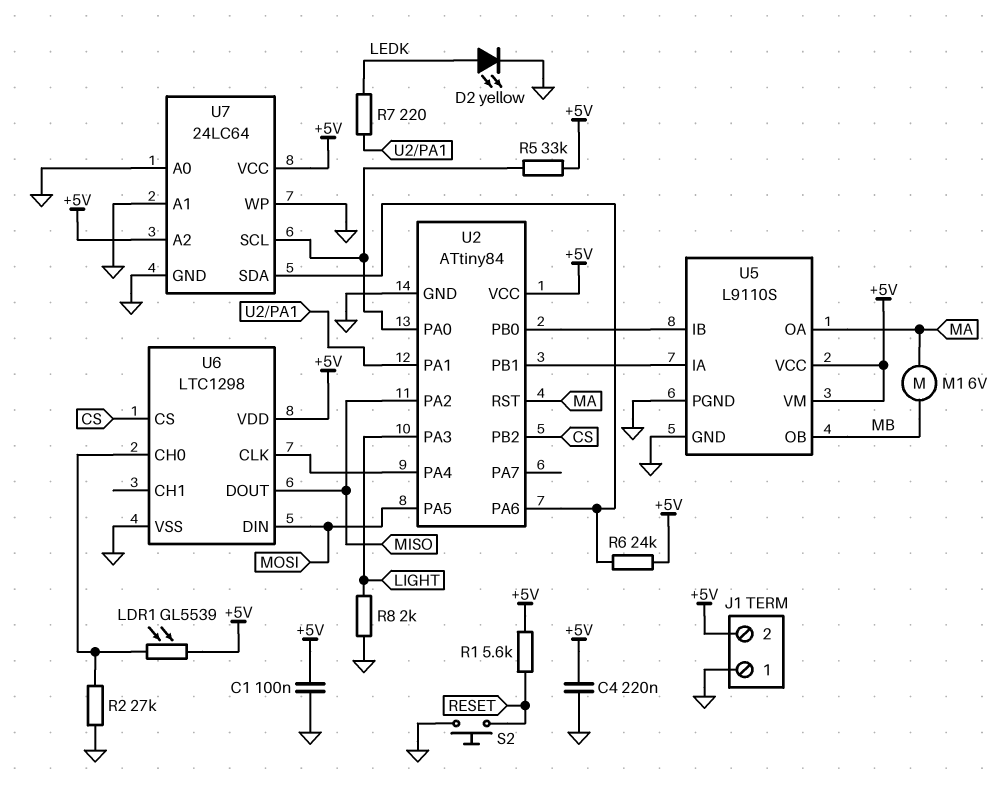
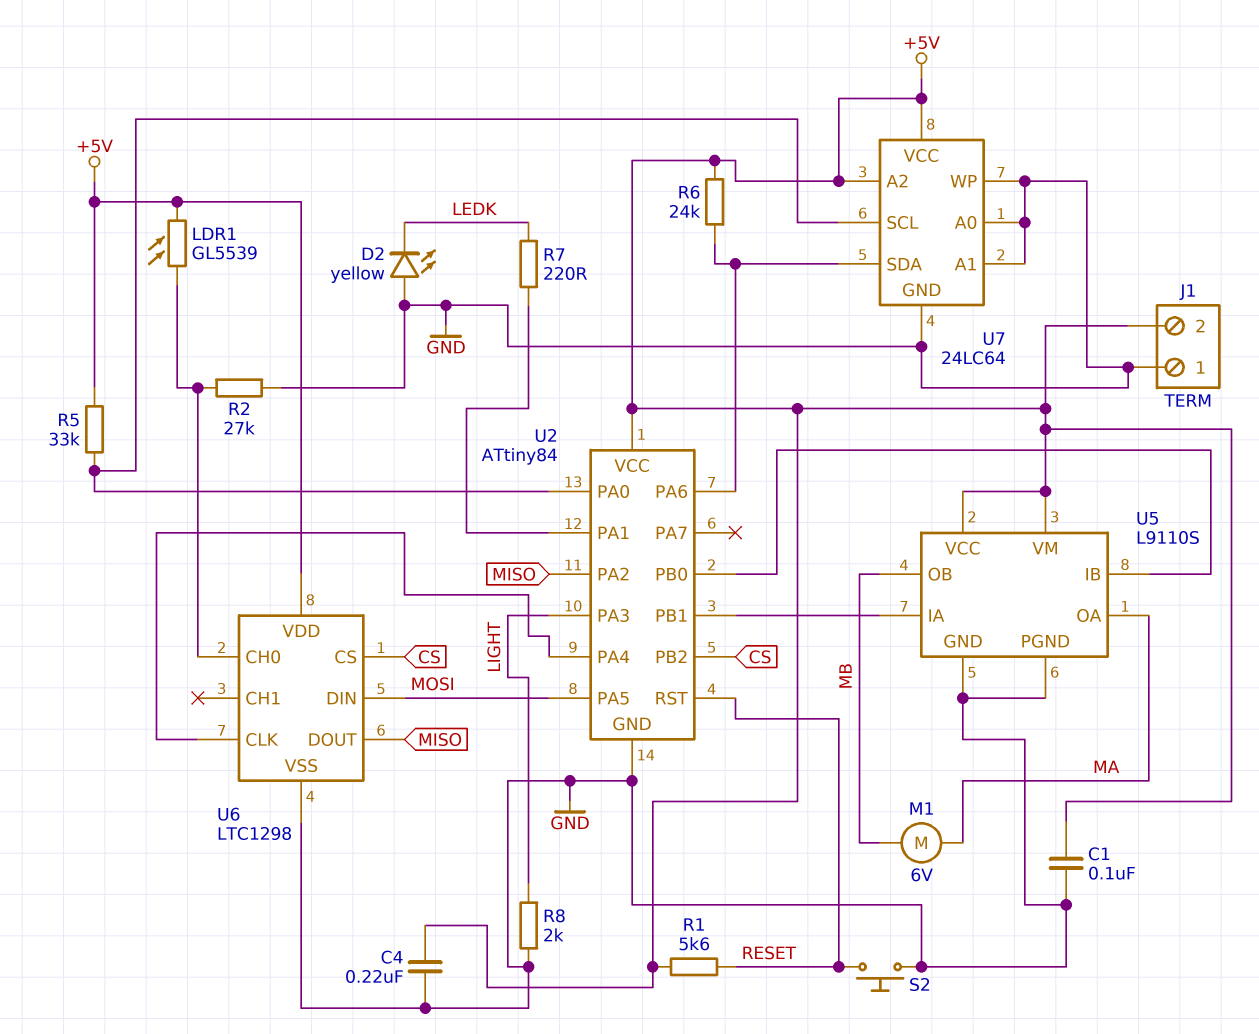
D2: LED yellow (A LEDK, K GND) -> LED yellow (A GND, K LEDK)
U2 pin RST: MA -> RESET

